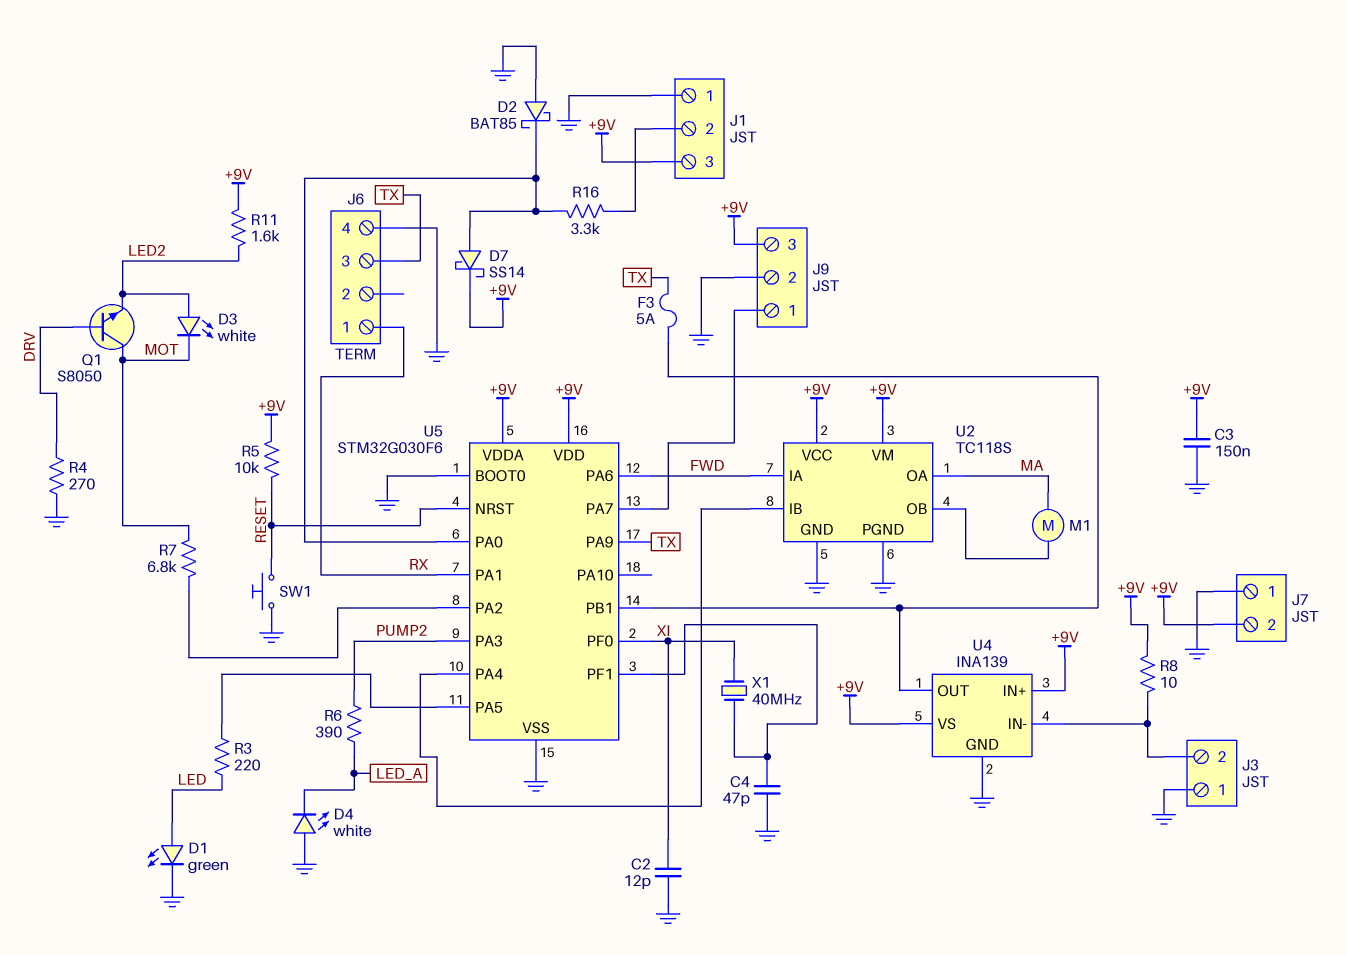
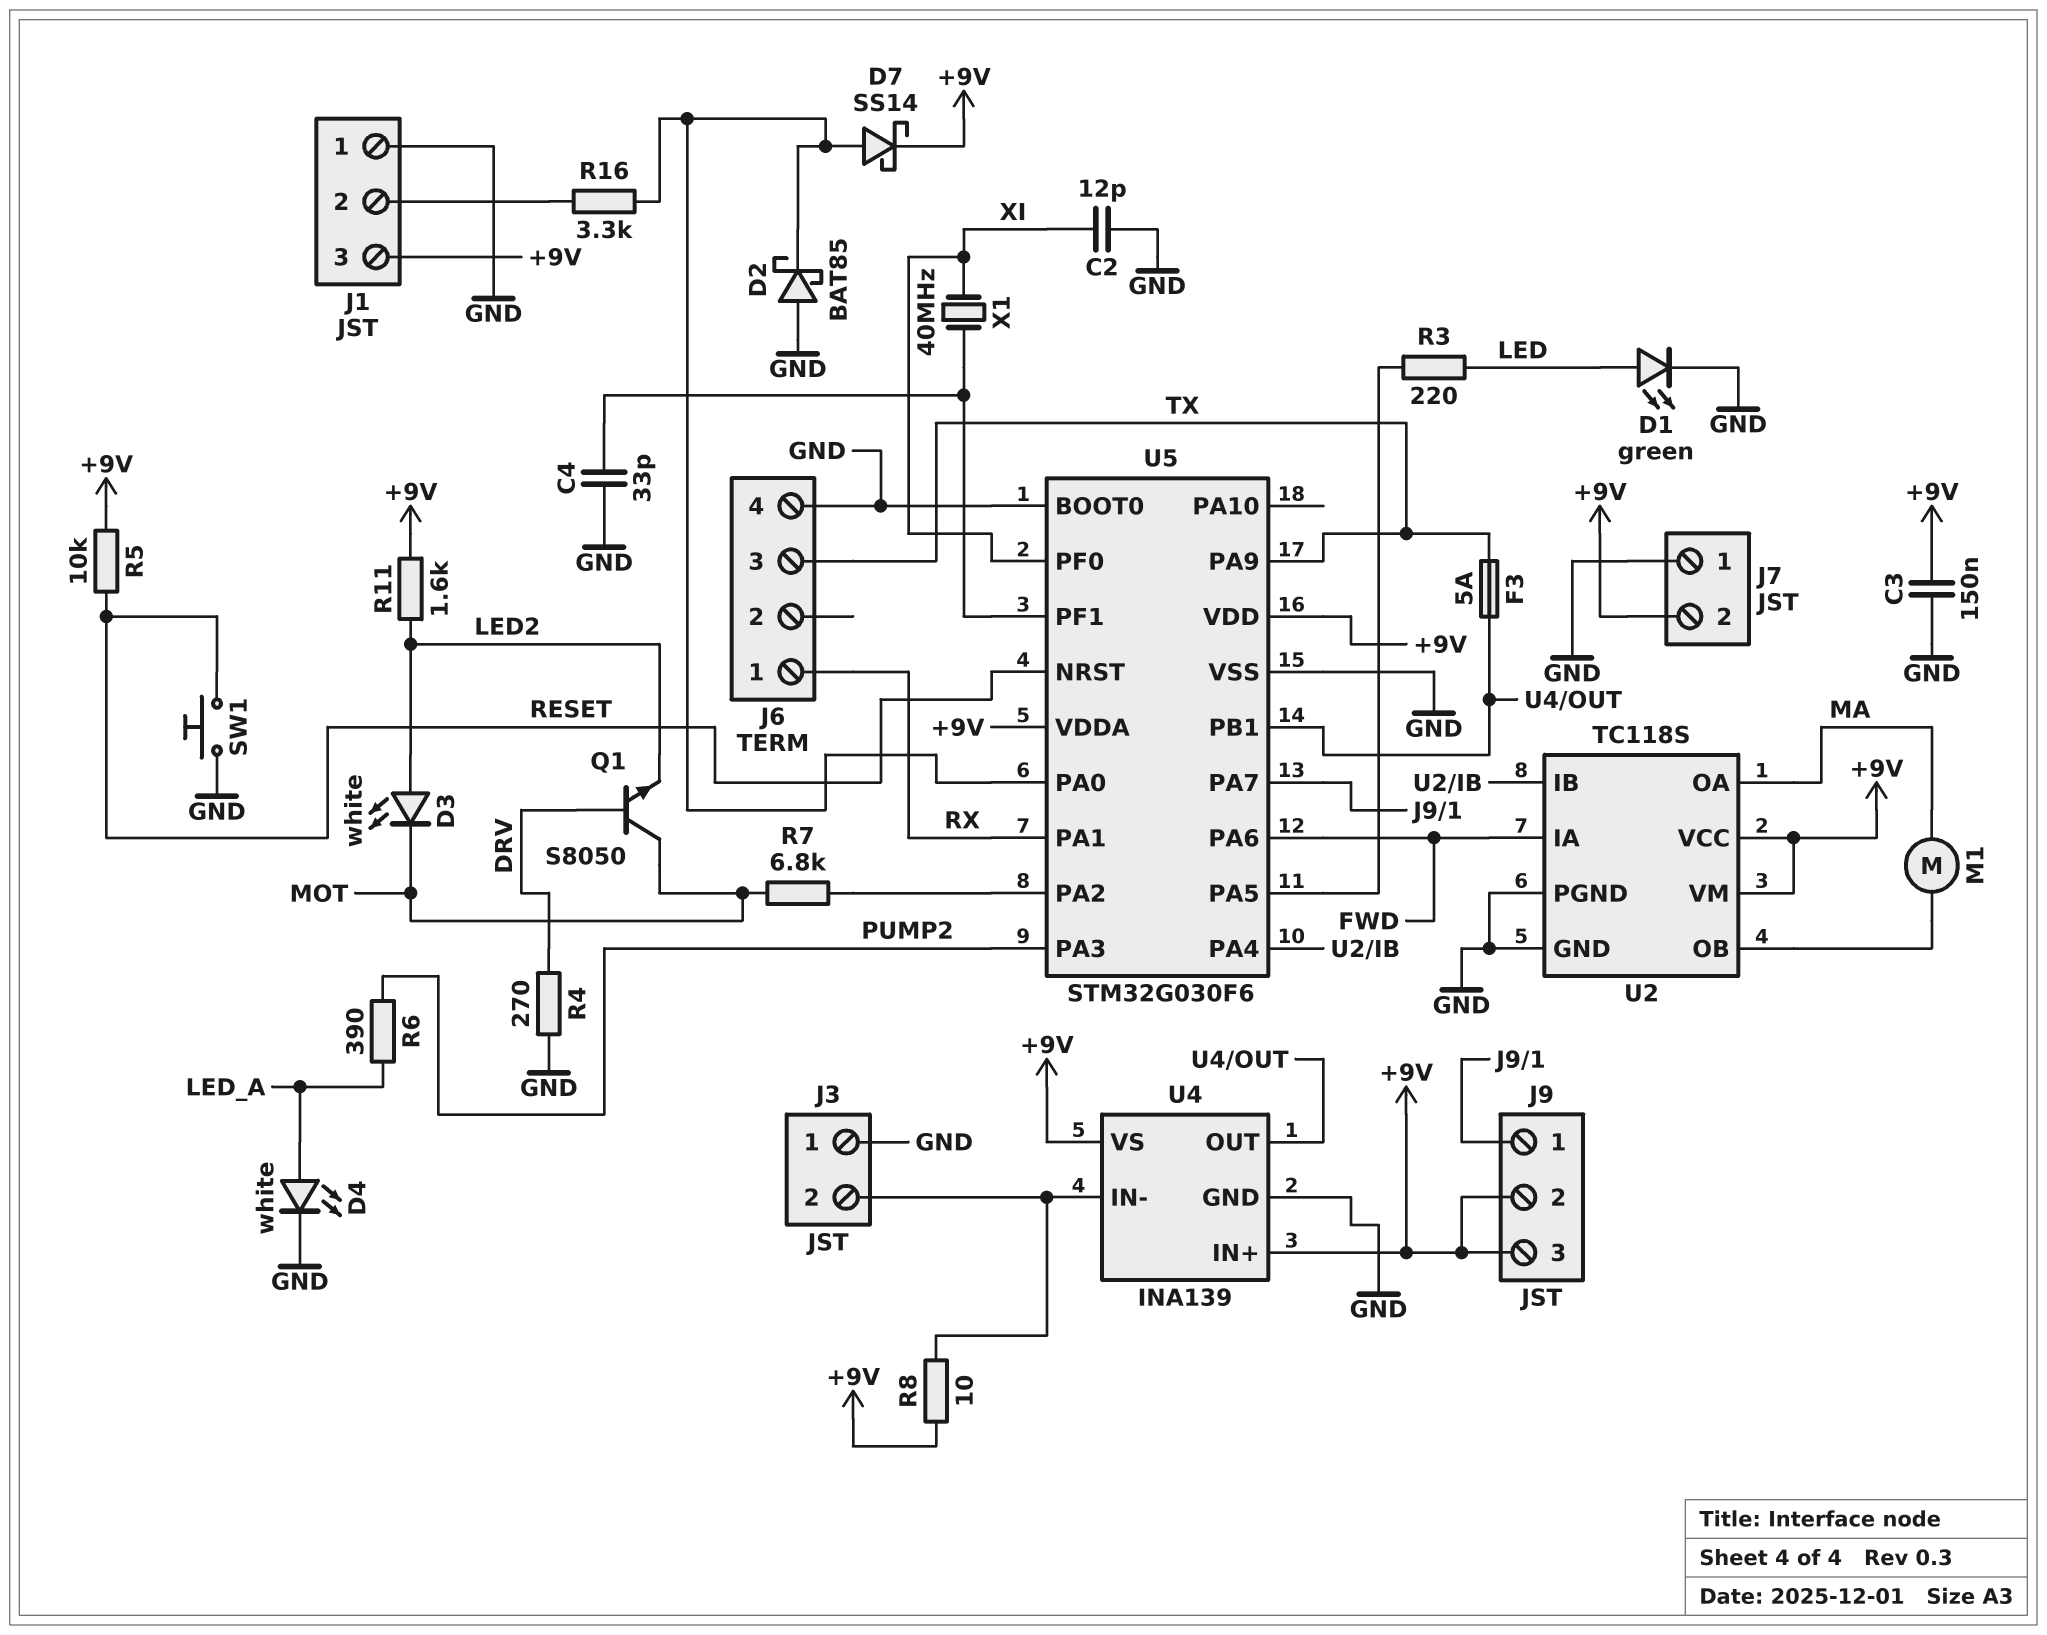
C4: 47pF (GND, U5/PF1) -> 33pF (GND, U5/PF1)
D4: LED white (A GND, K LED_A) -> LED white (A LED_A, K GND)
J9 pin 2: GND -> +9V

